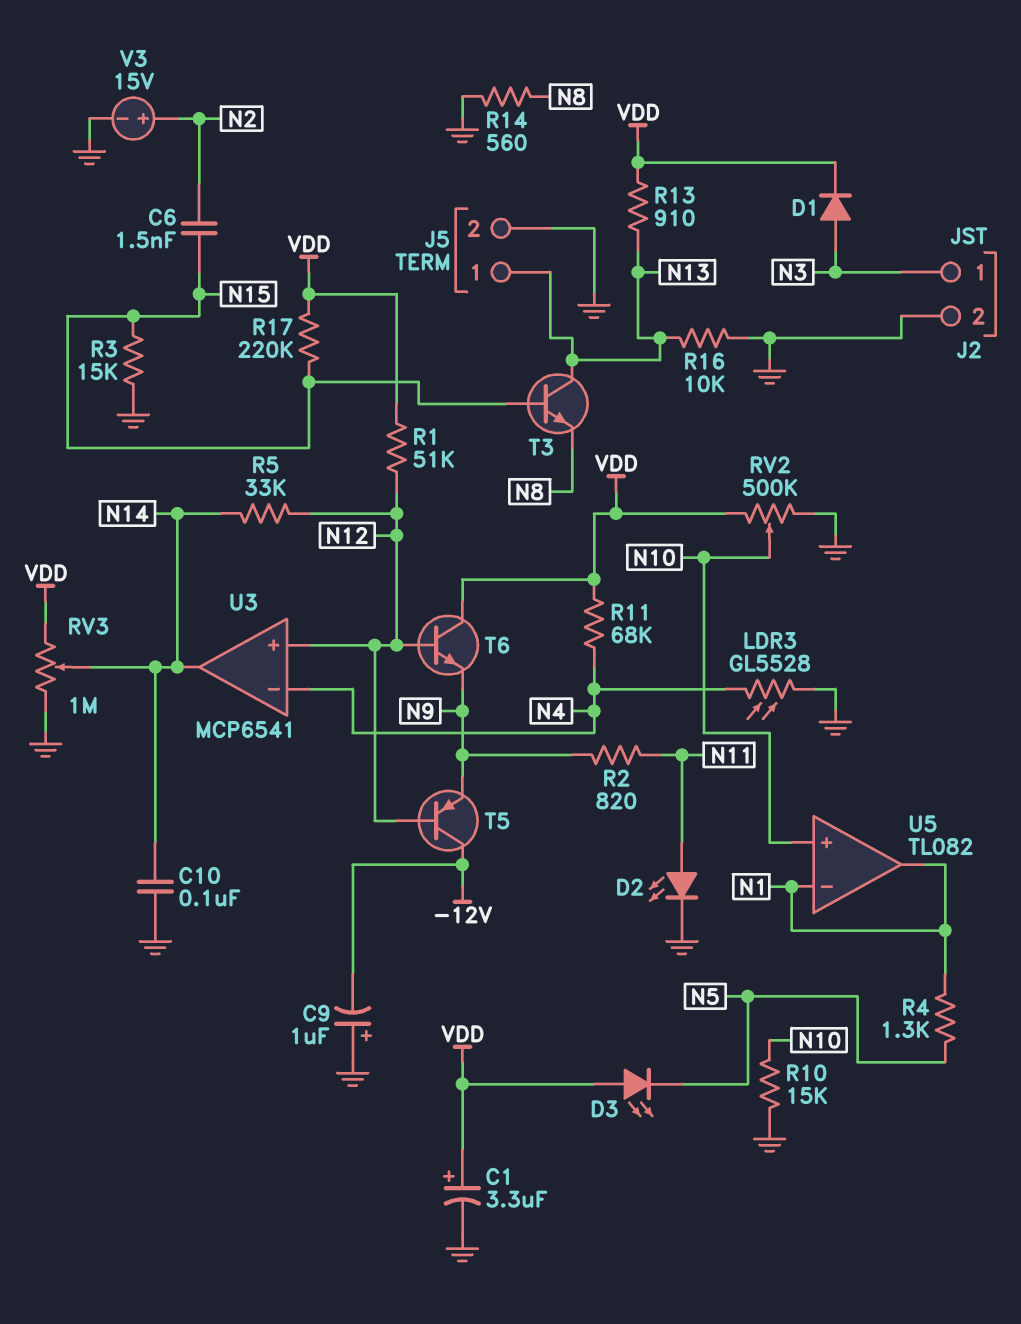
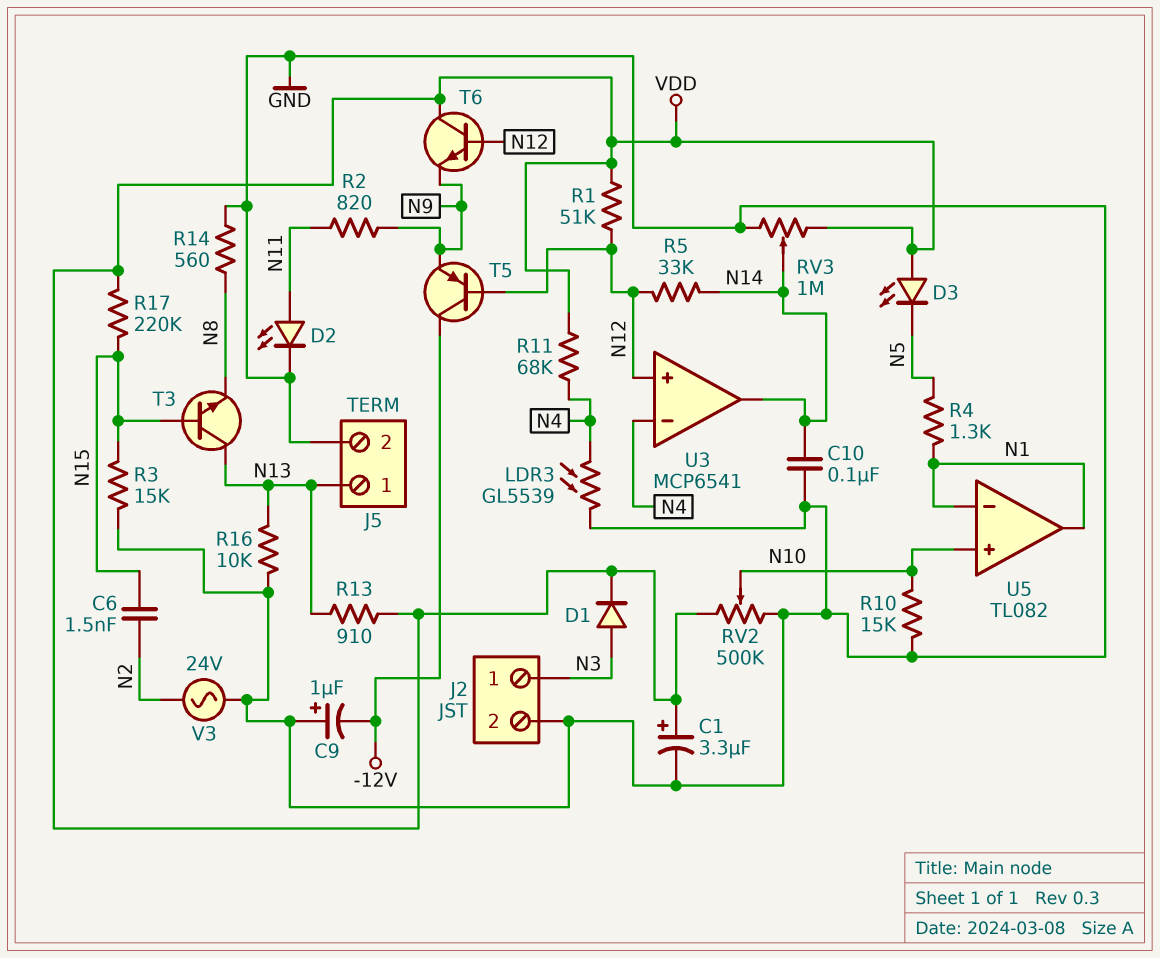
LDR3: GL5528 (GND, N4) -> GL5539 (GND, N4)
V3: 15V (plus N2, minus GND) -> AC 24V (GND, N2)

